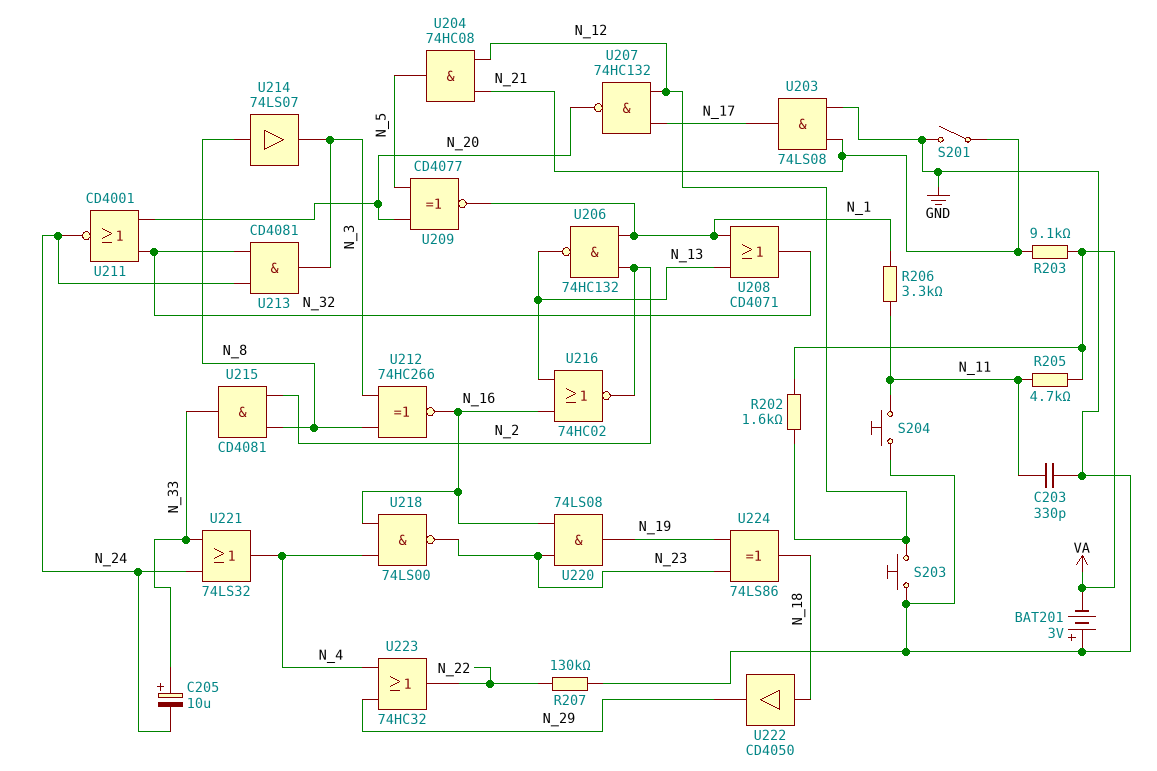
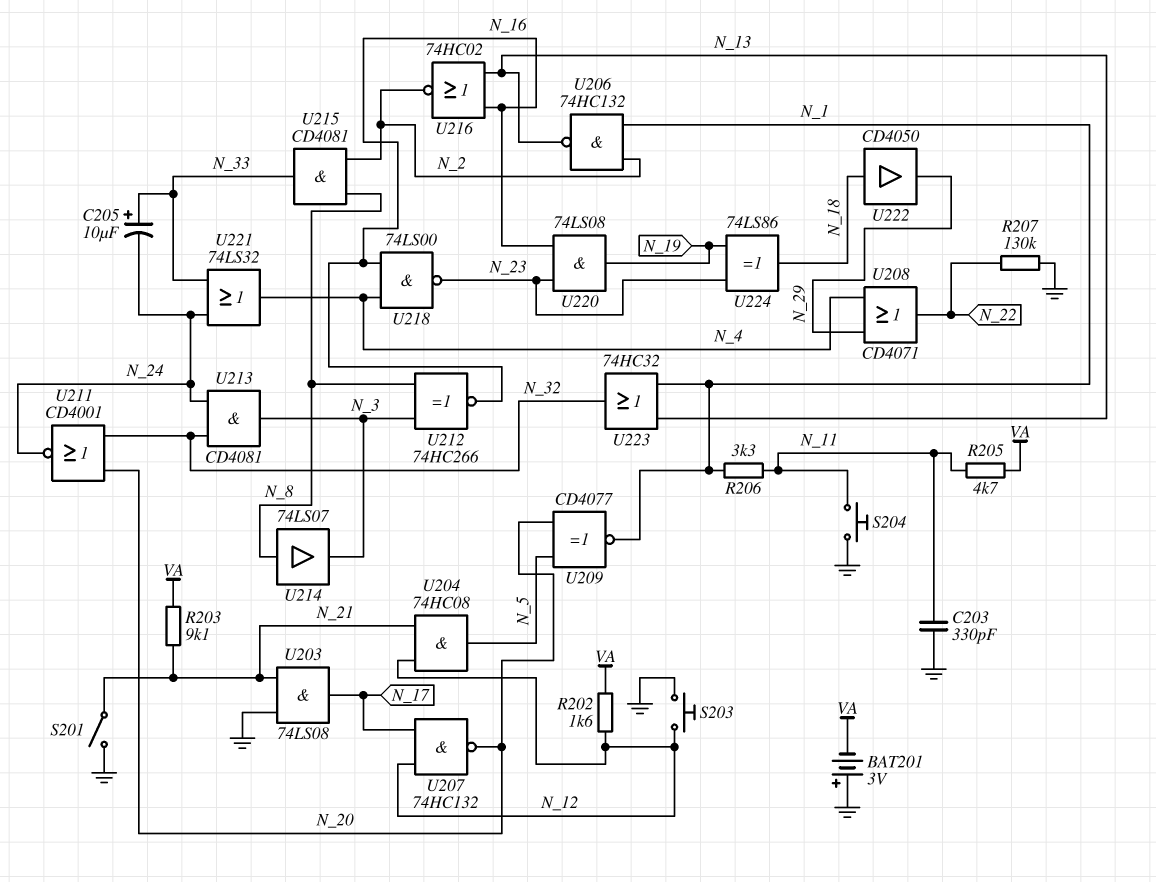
U208: OR CD4071 (in N_1, in N_13, out N_32) -> OR CD4071 (in N_4, in N_29, out N_22)
U223: OR 74HC32 (in N_4, in N_29, out N_22) -> OR 74HC32 (in N_1, in N_13, out N_32)

